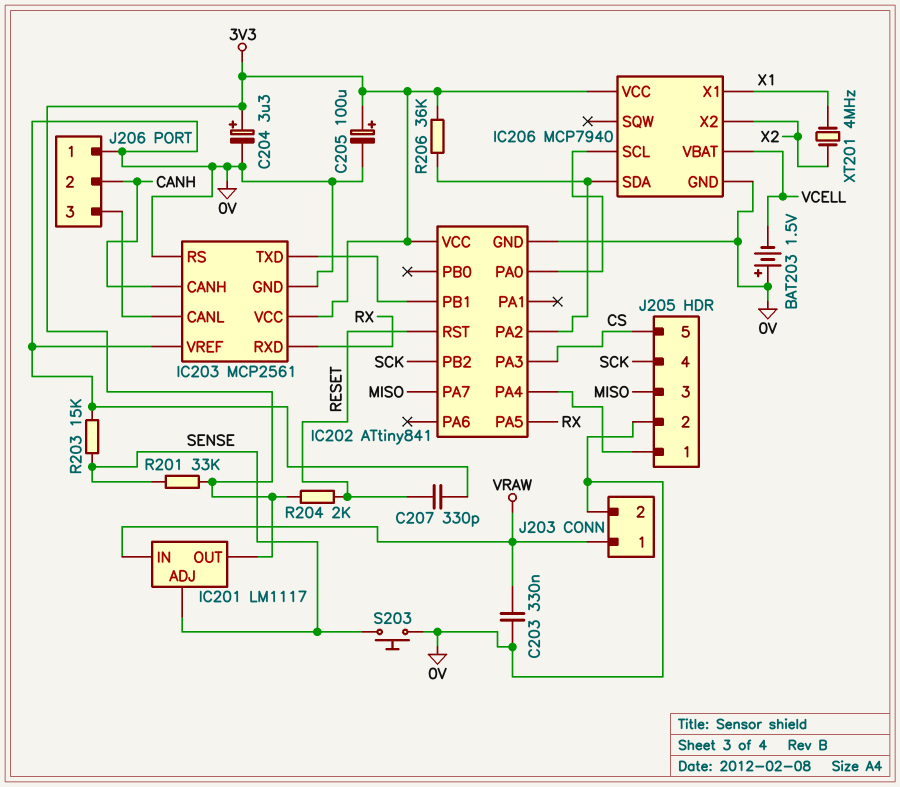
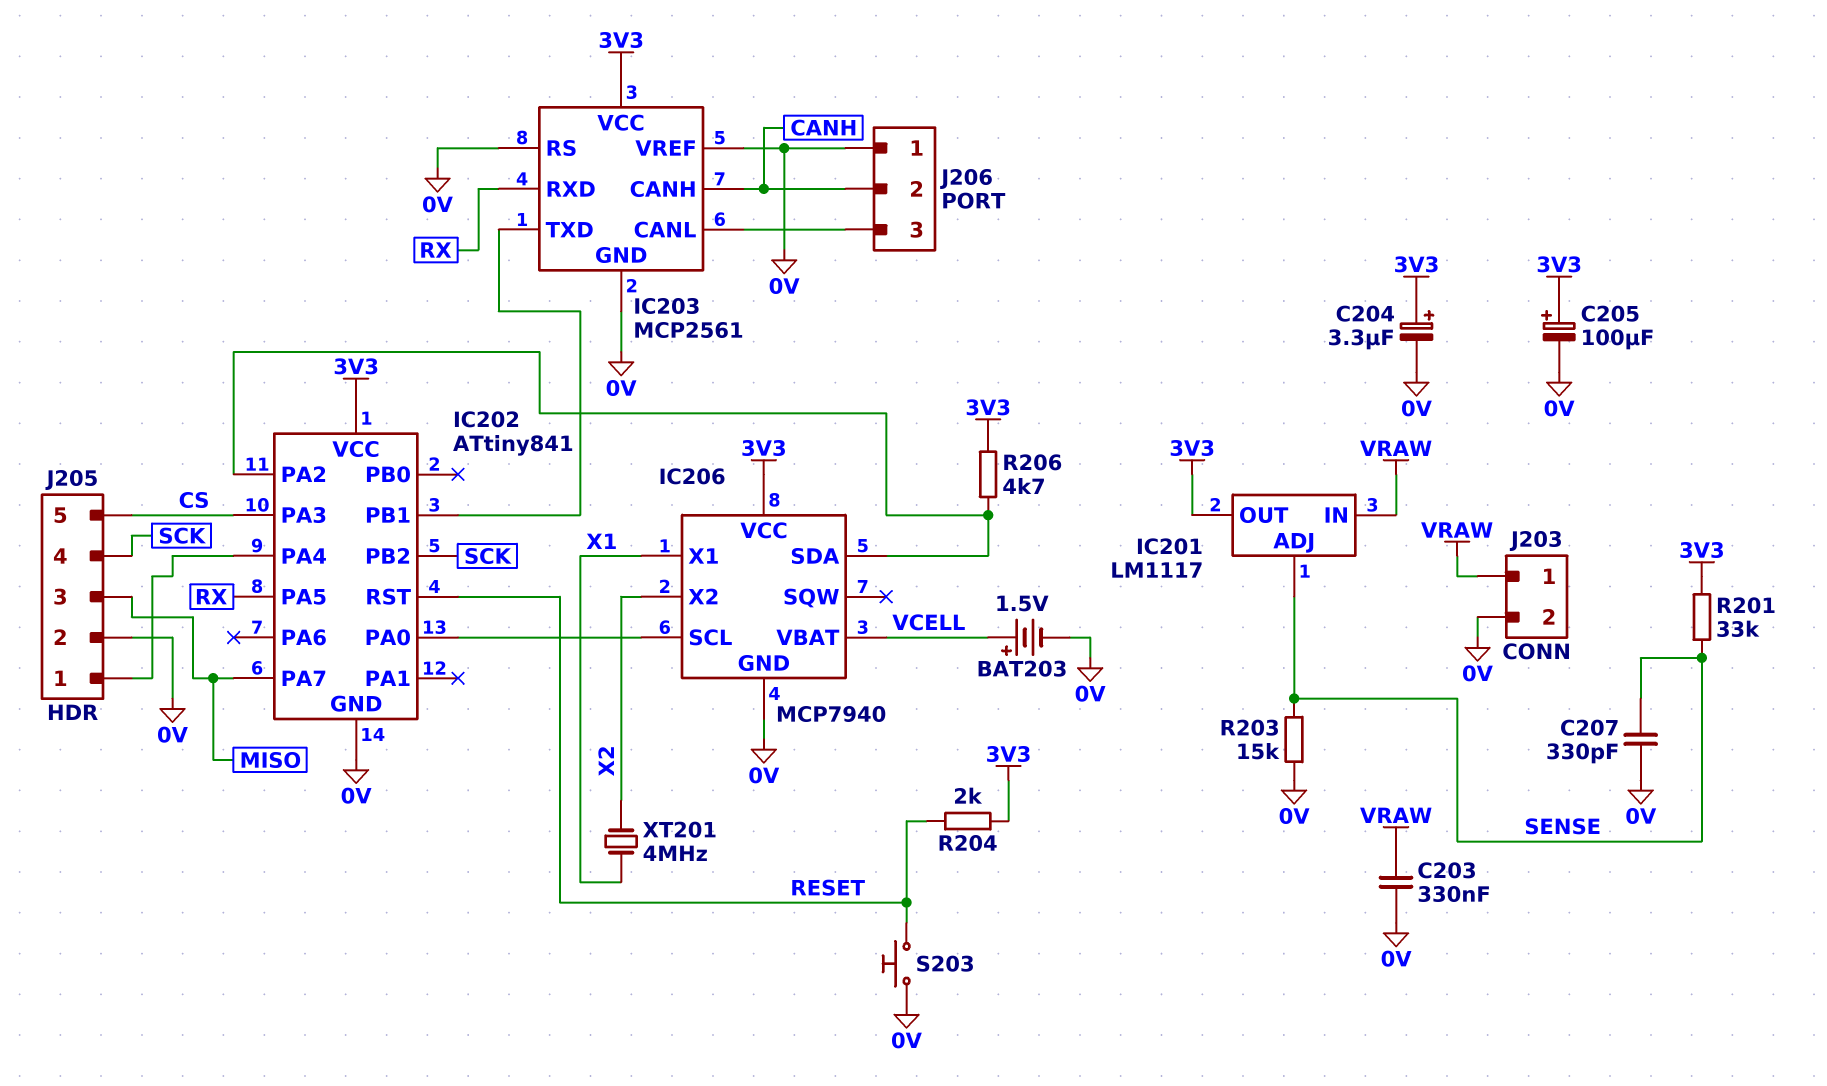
BAT203: 1.5V (plus 0V, minus VCELL) -> 1.5V (plus VCELL, minus 0V)
C207: 330pF (0V, RESET) -> 330pF (0V, SENSE)
R206: 36k (3V3, IC202/PA2) -> 4.7k (3V3, IC202/PA2)
S203: button (0V, SENSE) -> button (0V, RESET)

